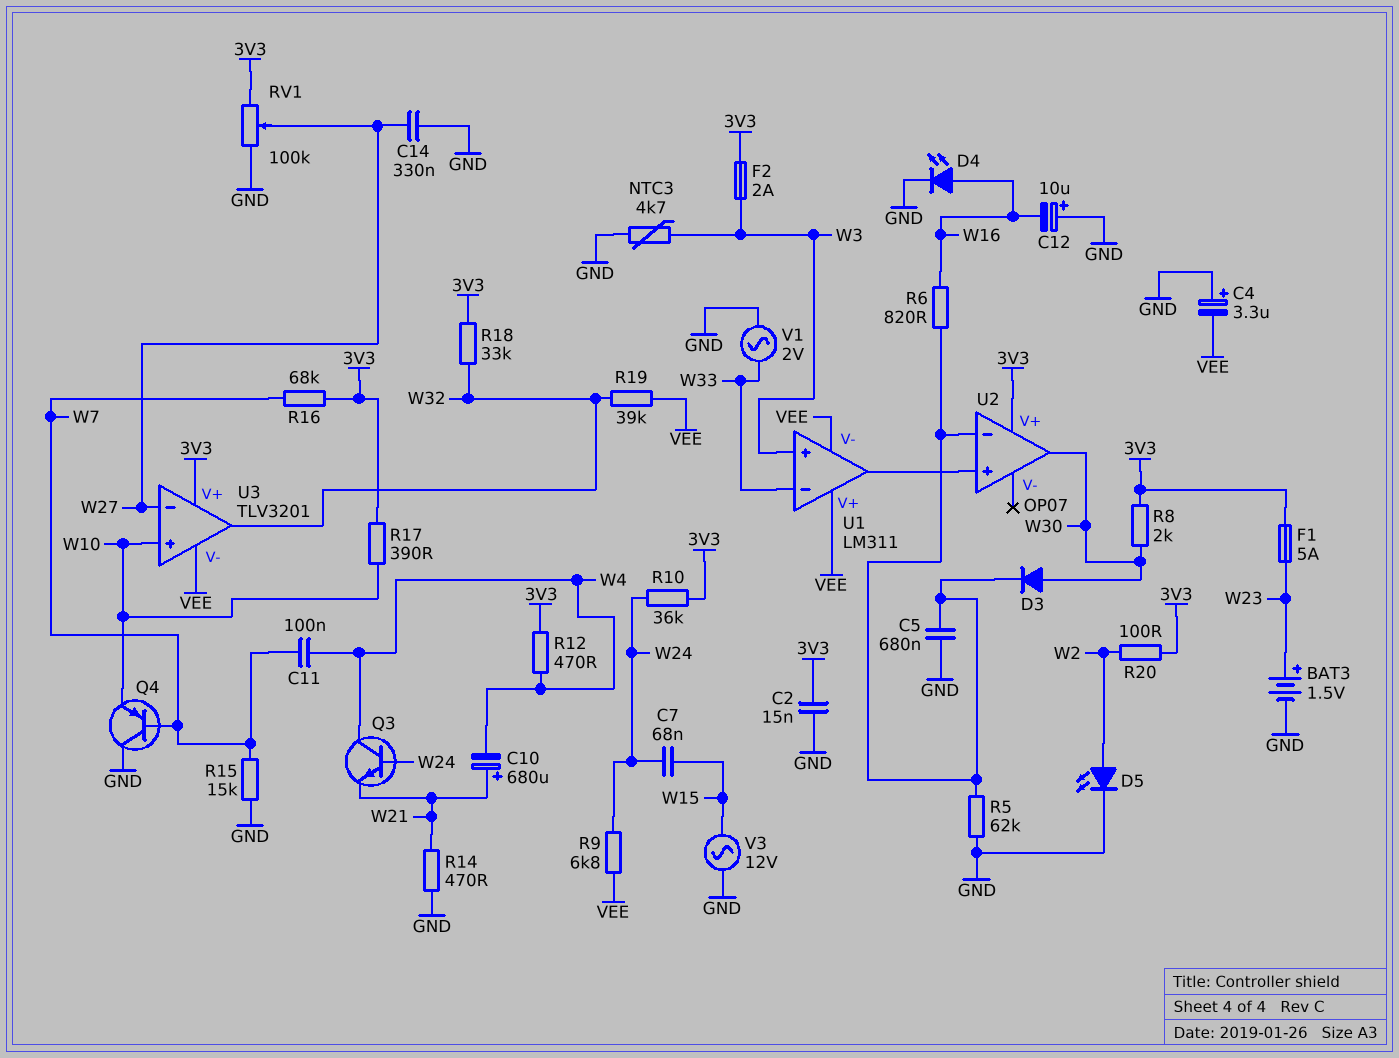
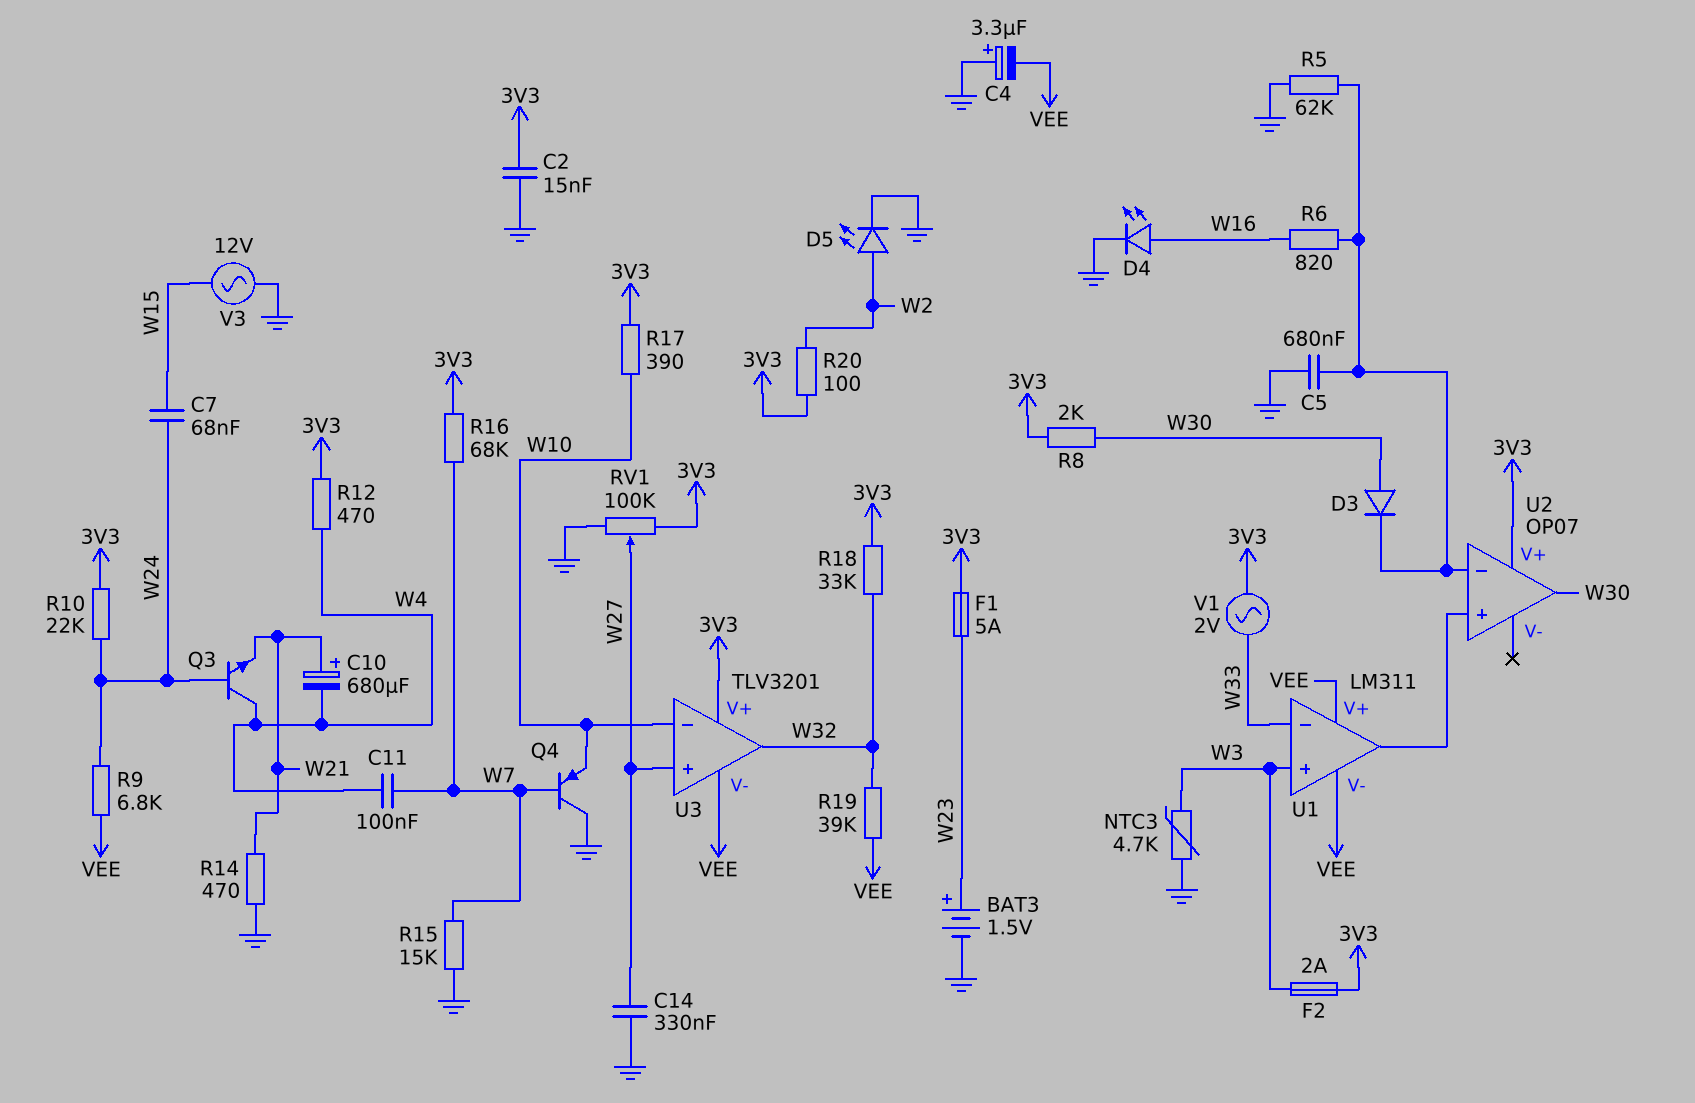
C12: 10uF (plus GND, minus W16) -> none
R10: 36k (3V3, W24) -> 22k (3V3, W24)
U3 pin in+: W10 -> W27
U3 pin in-: W27 -> W10
V1: AC 2V (GND, W33) -> AC 2V (3V3, W33)

